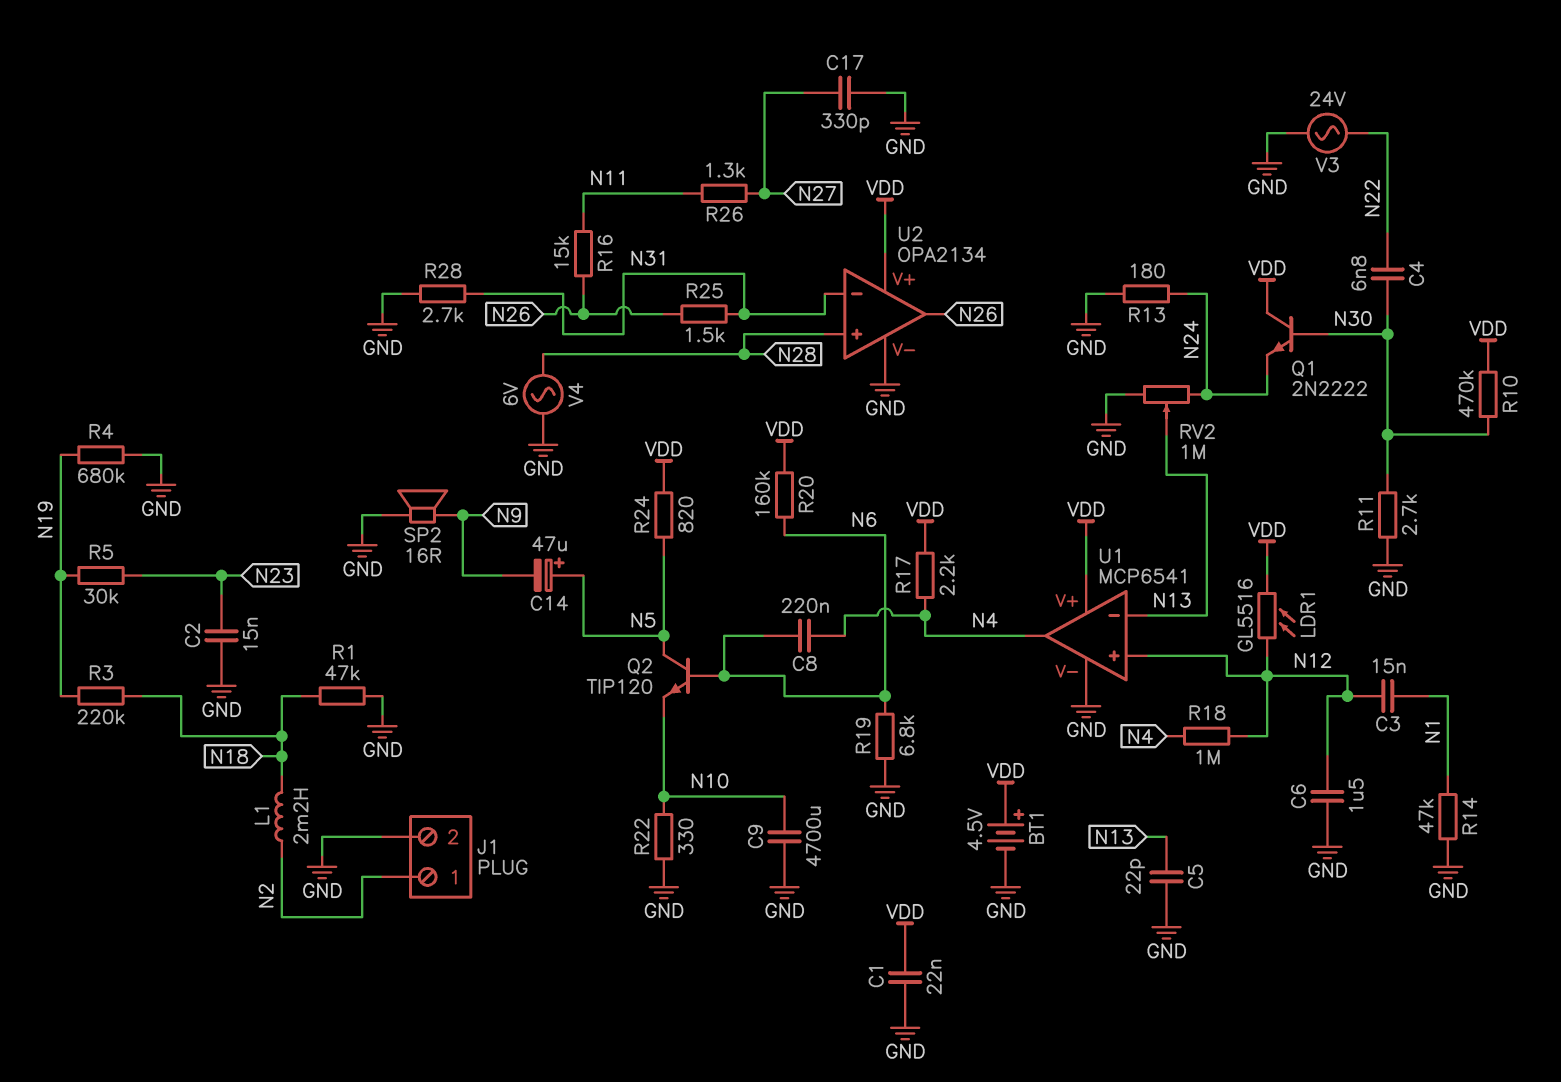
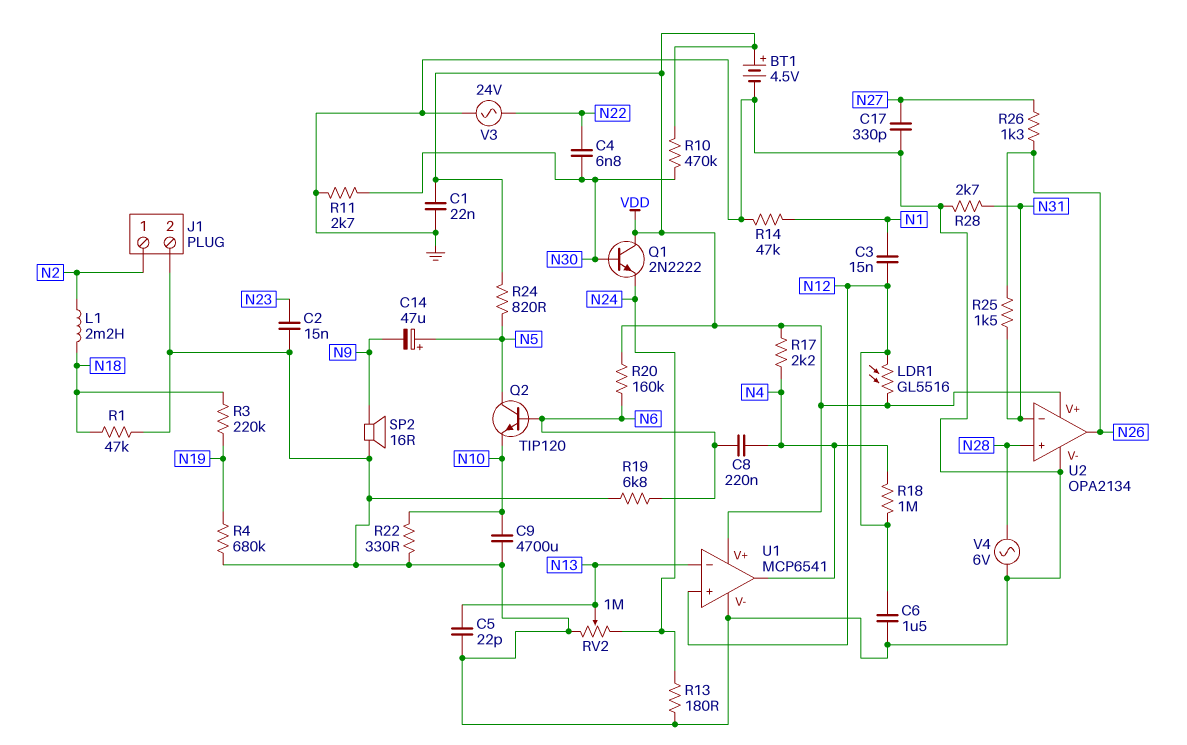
R5: 30k (N19, N23) -> none
R16: 15k (N11, N26) -> none
R26: 1.3k (N11, N27) -> 1.3k (N26, N27)

